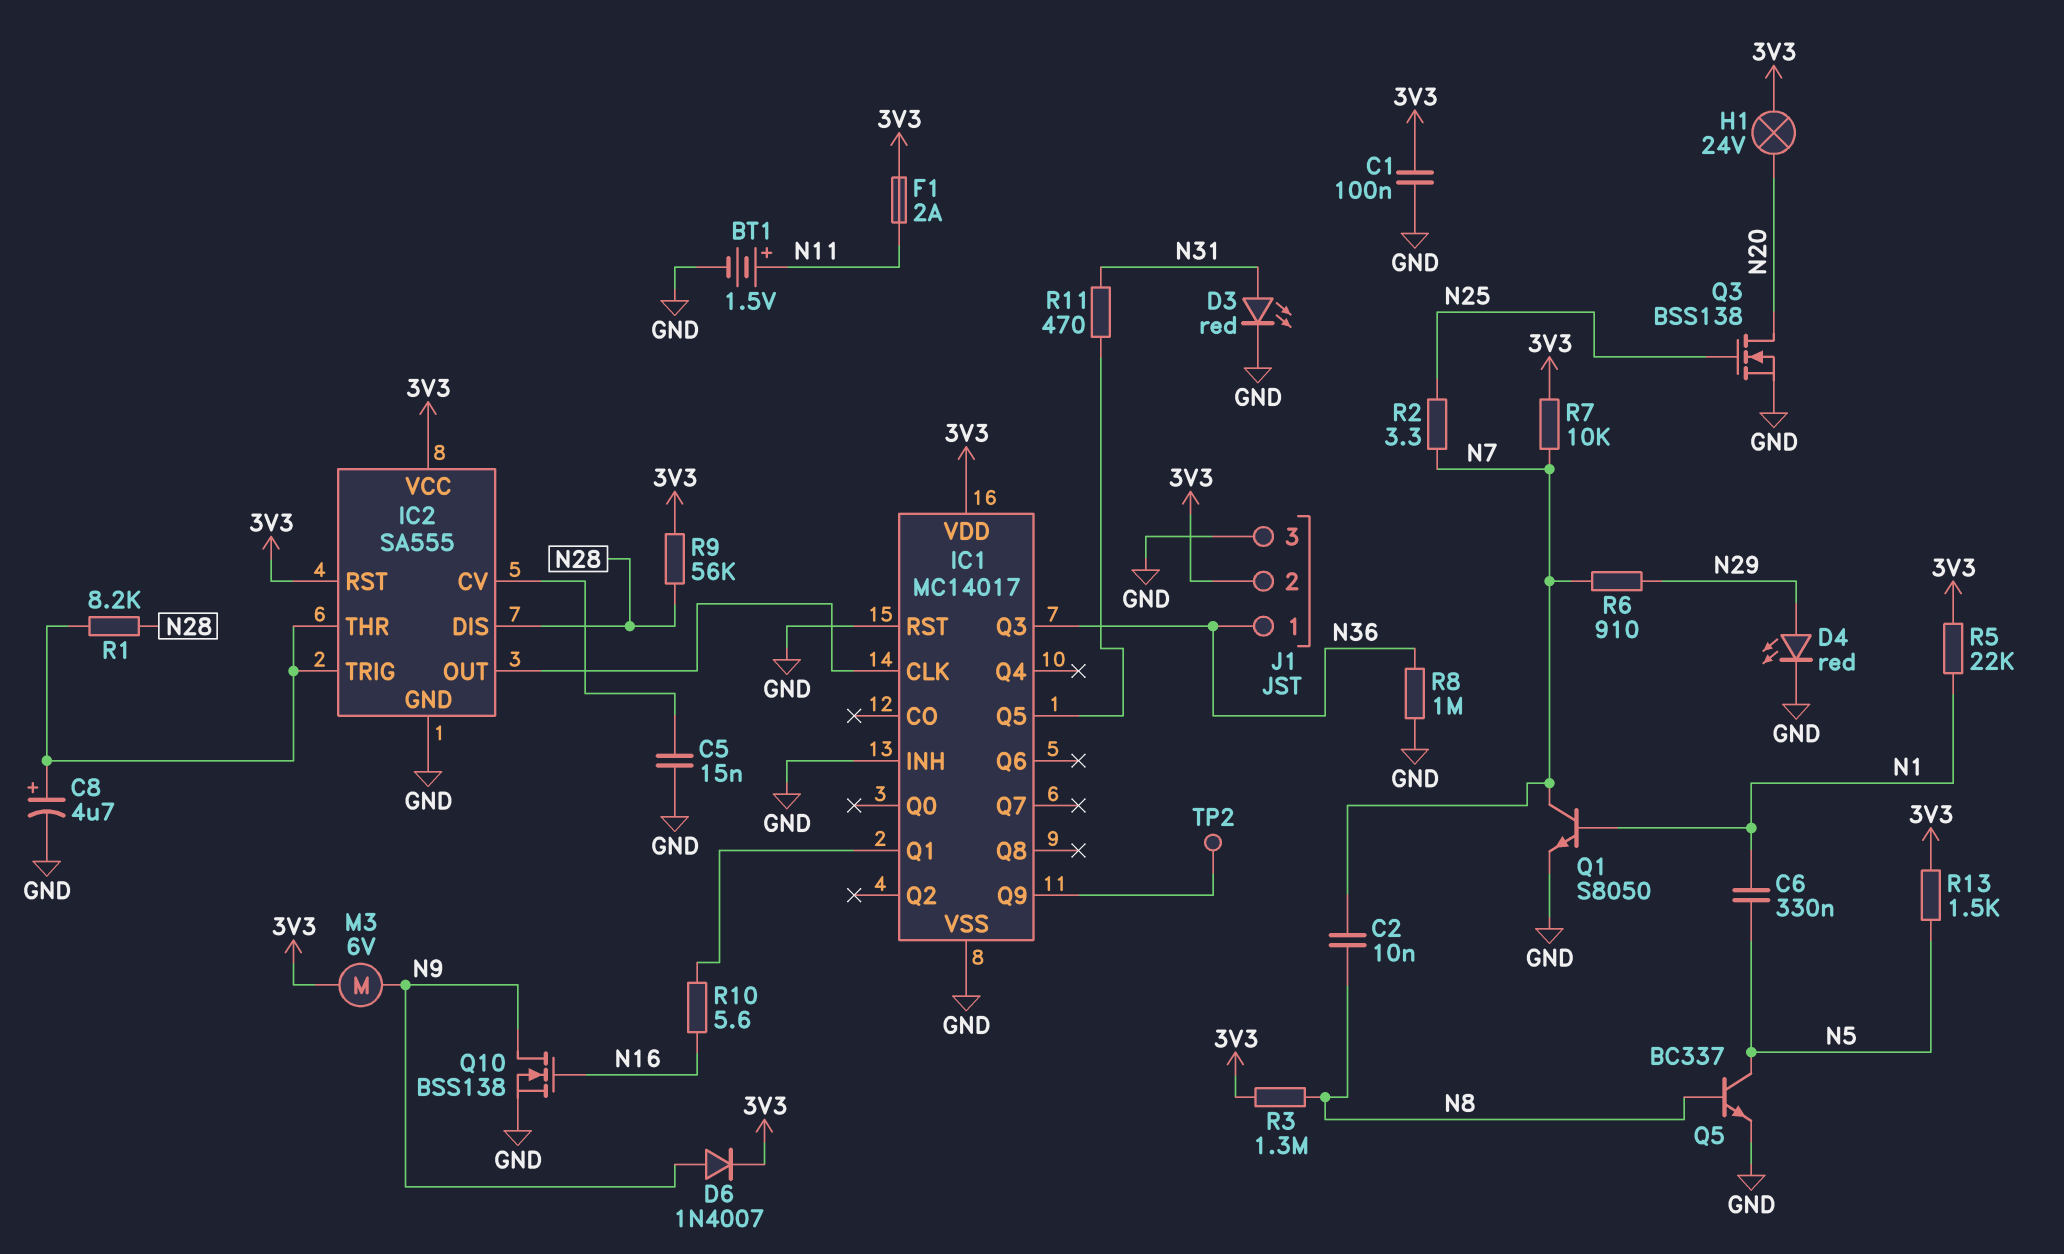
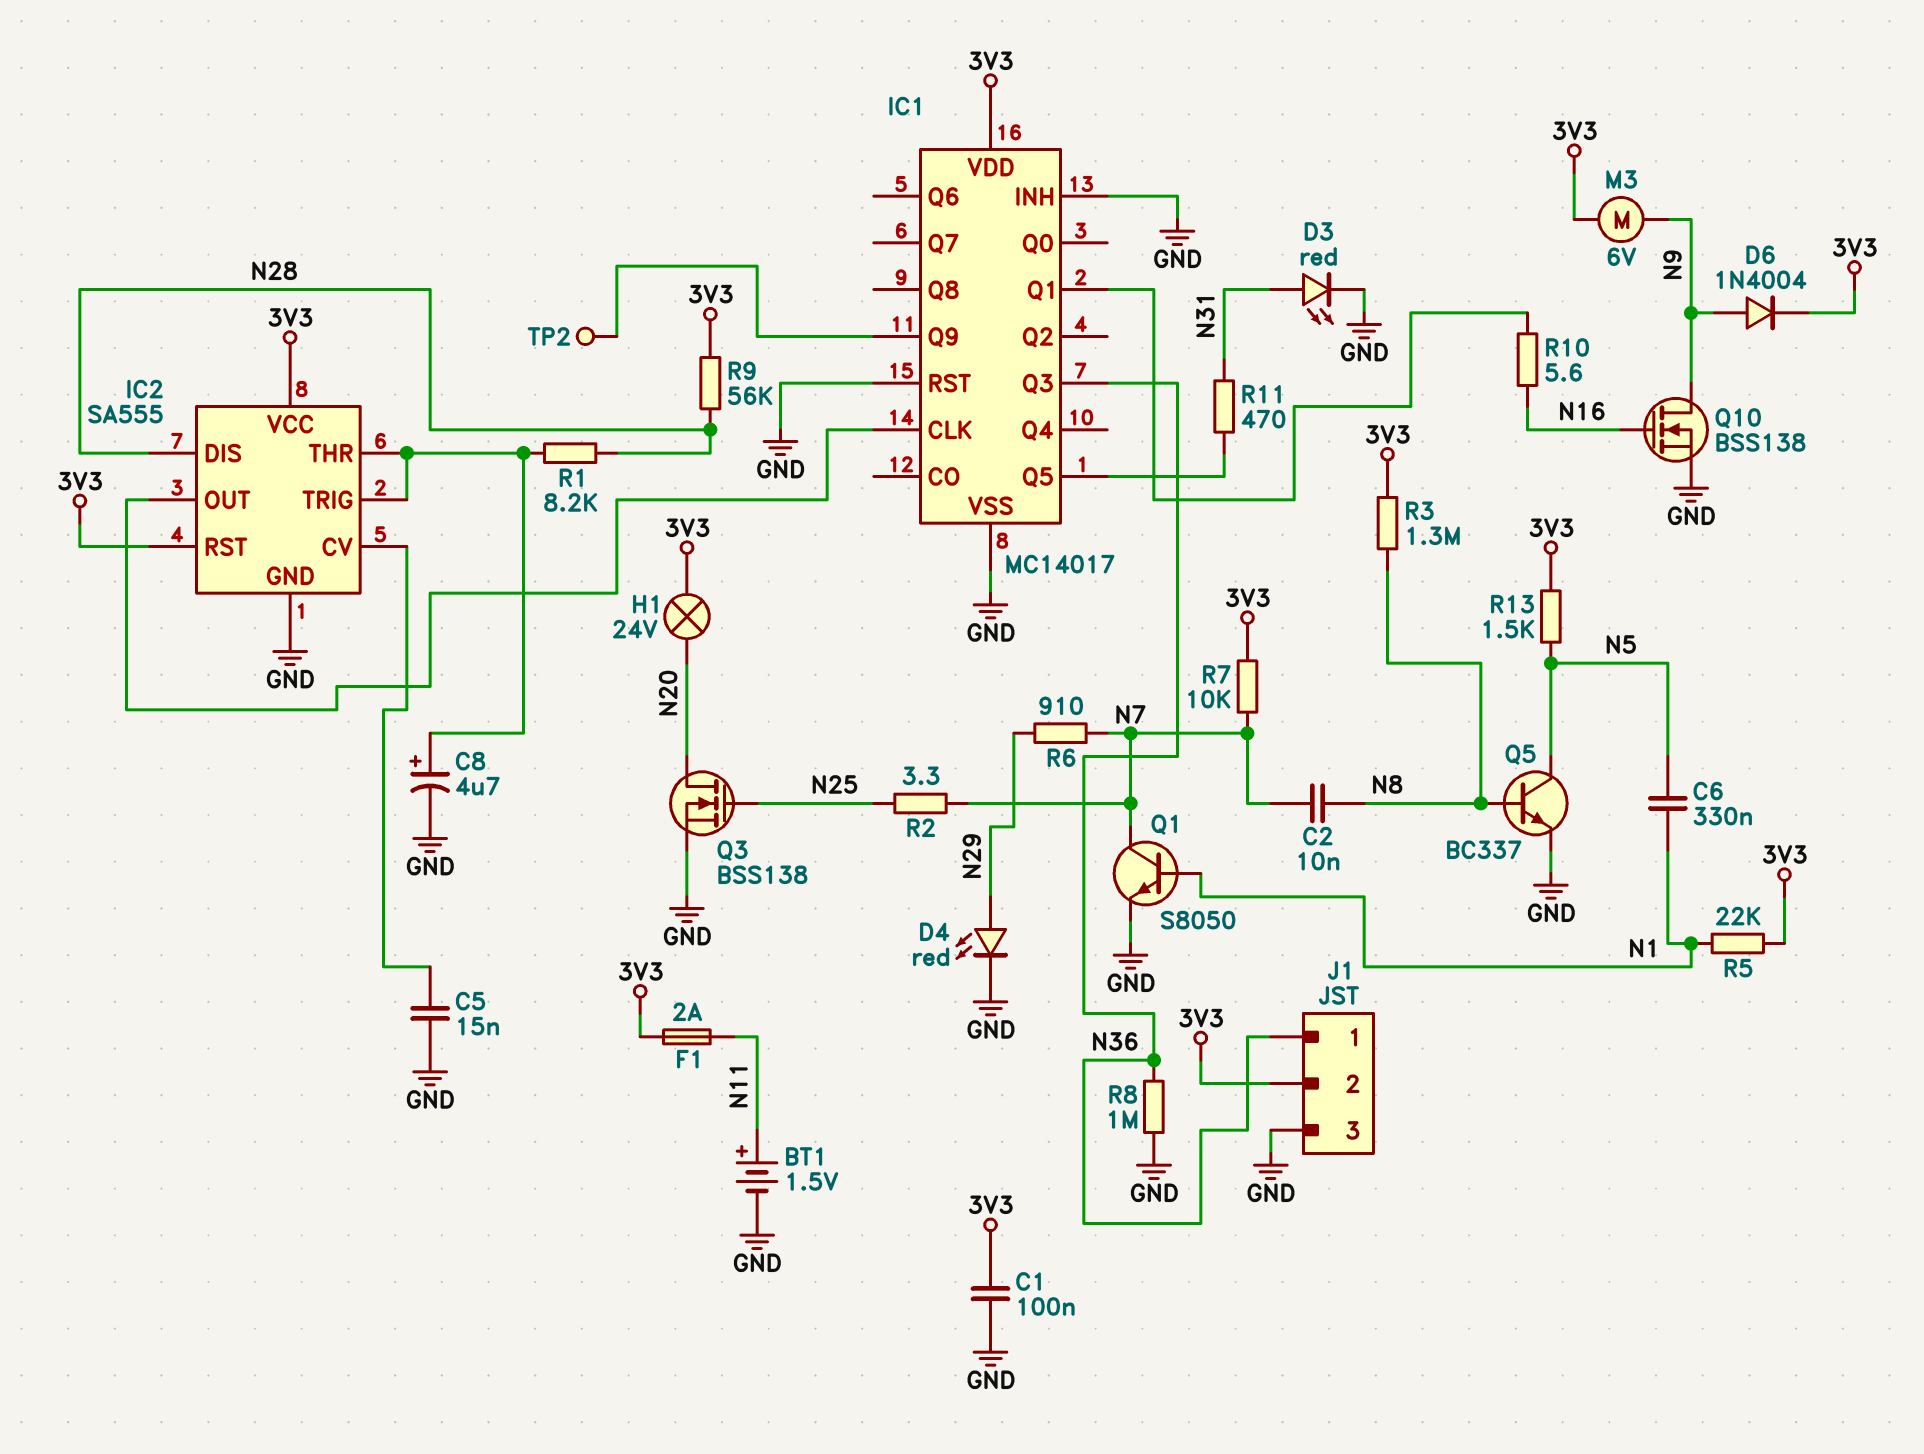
D6: diode 1N4007 (A N9, K 3V3) -> diode 1N4004 (A N9, K 3V3)

